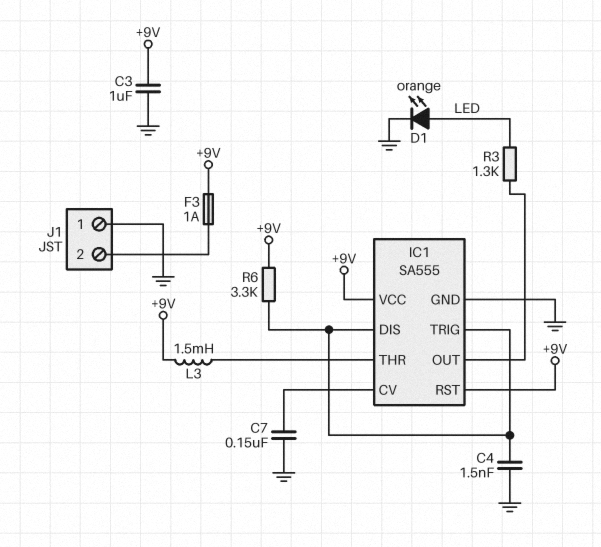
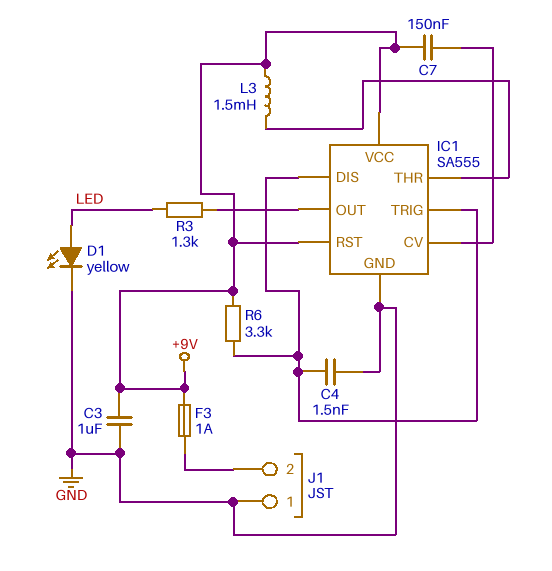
C7: 150nF (GND, IC1/CV) -> 150nF (+9V, IC1/CV)
D1: LED orange (A LED, K GND) -> LED yellow (A LED, K GND)

